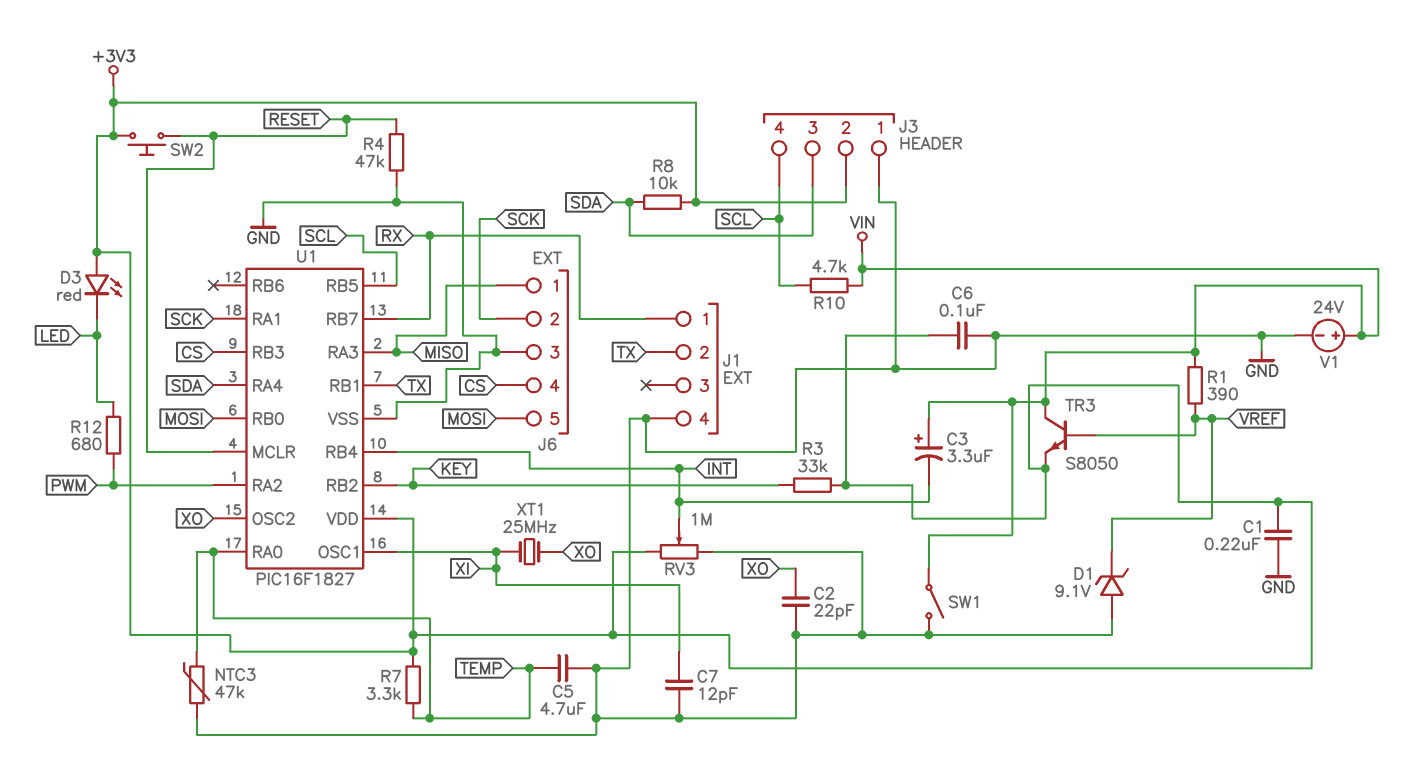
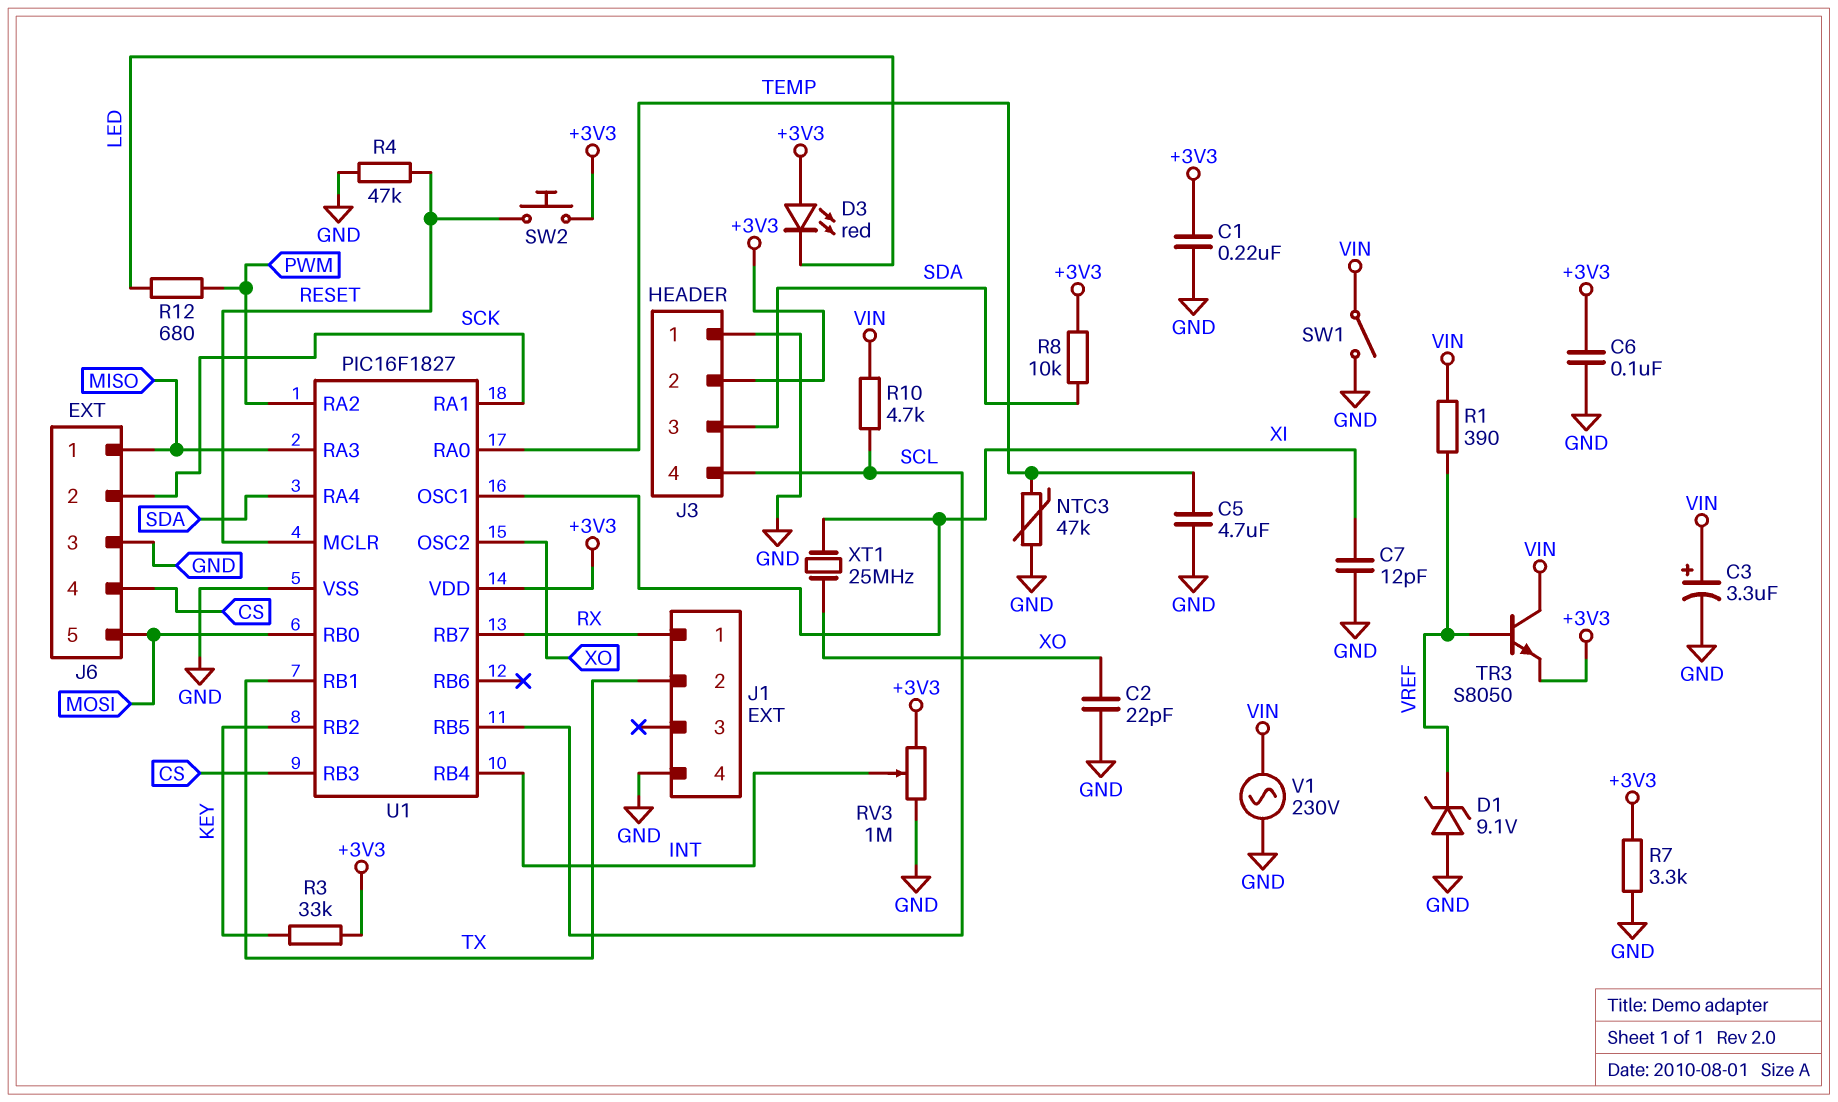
C3: 3.3uF (plus VIN, minus INT) -> 3.3uF (plus VIN, minus GND)
R7: 3.3k (+3V3, TEMP) -> 3.3k (+3V3, GND)
V1: 24V (plus VIN, minus GND) -> AC 230V (GND, VIN)

